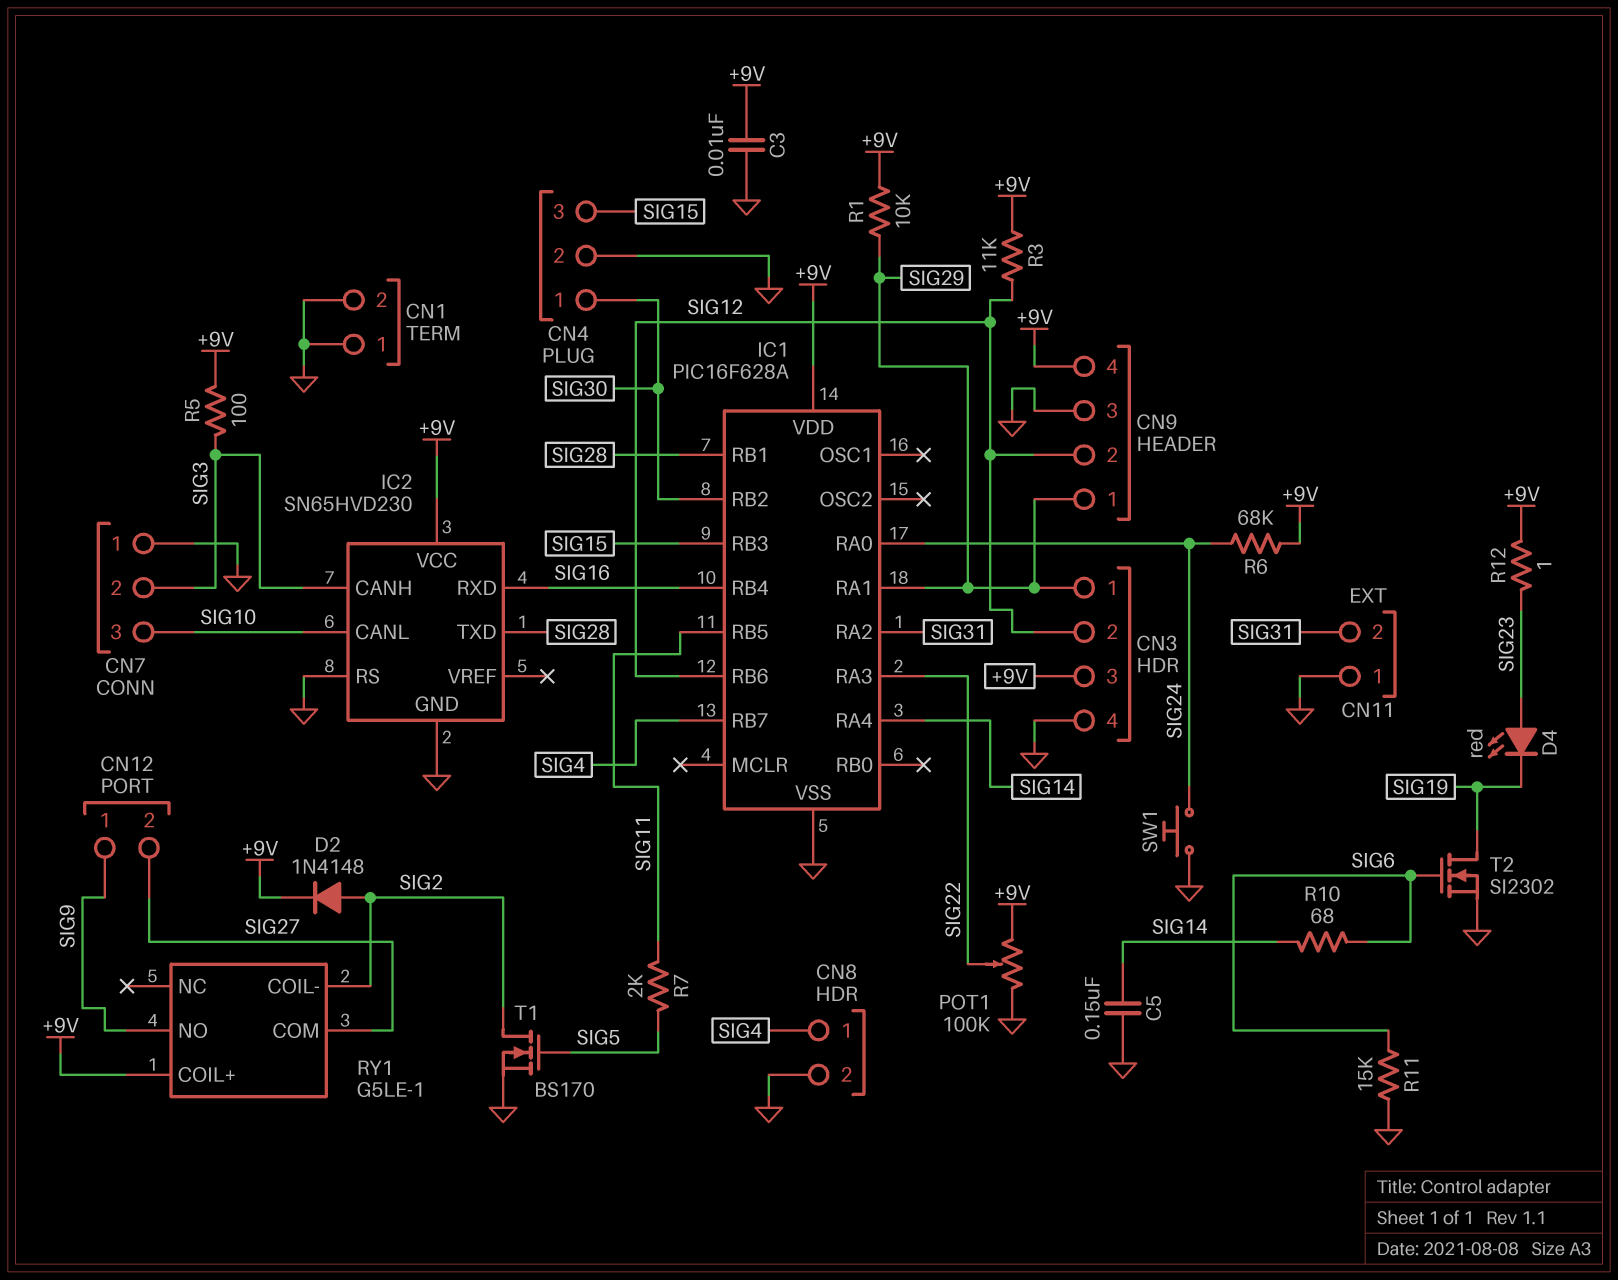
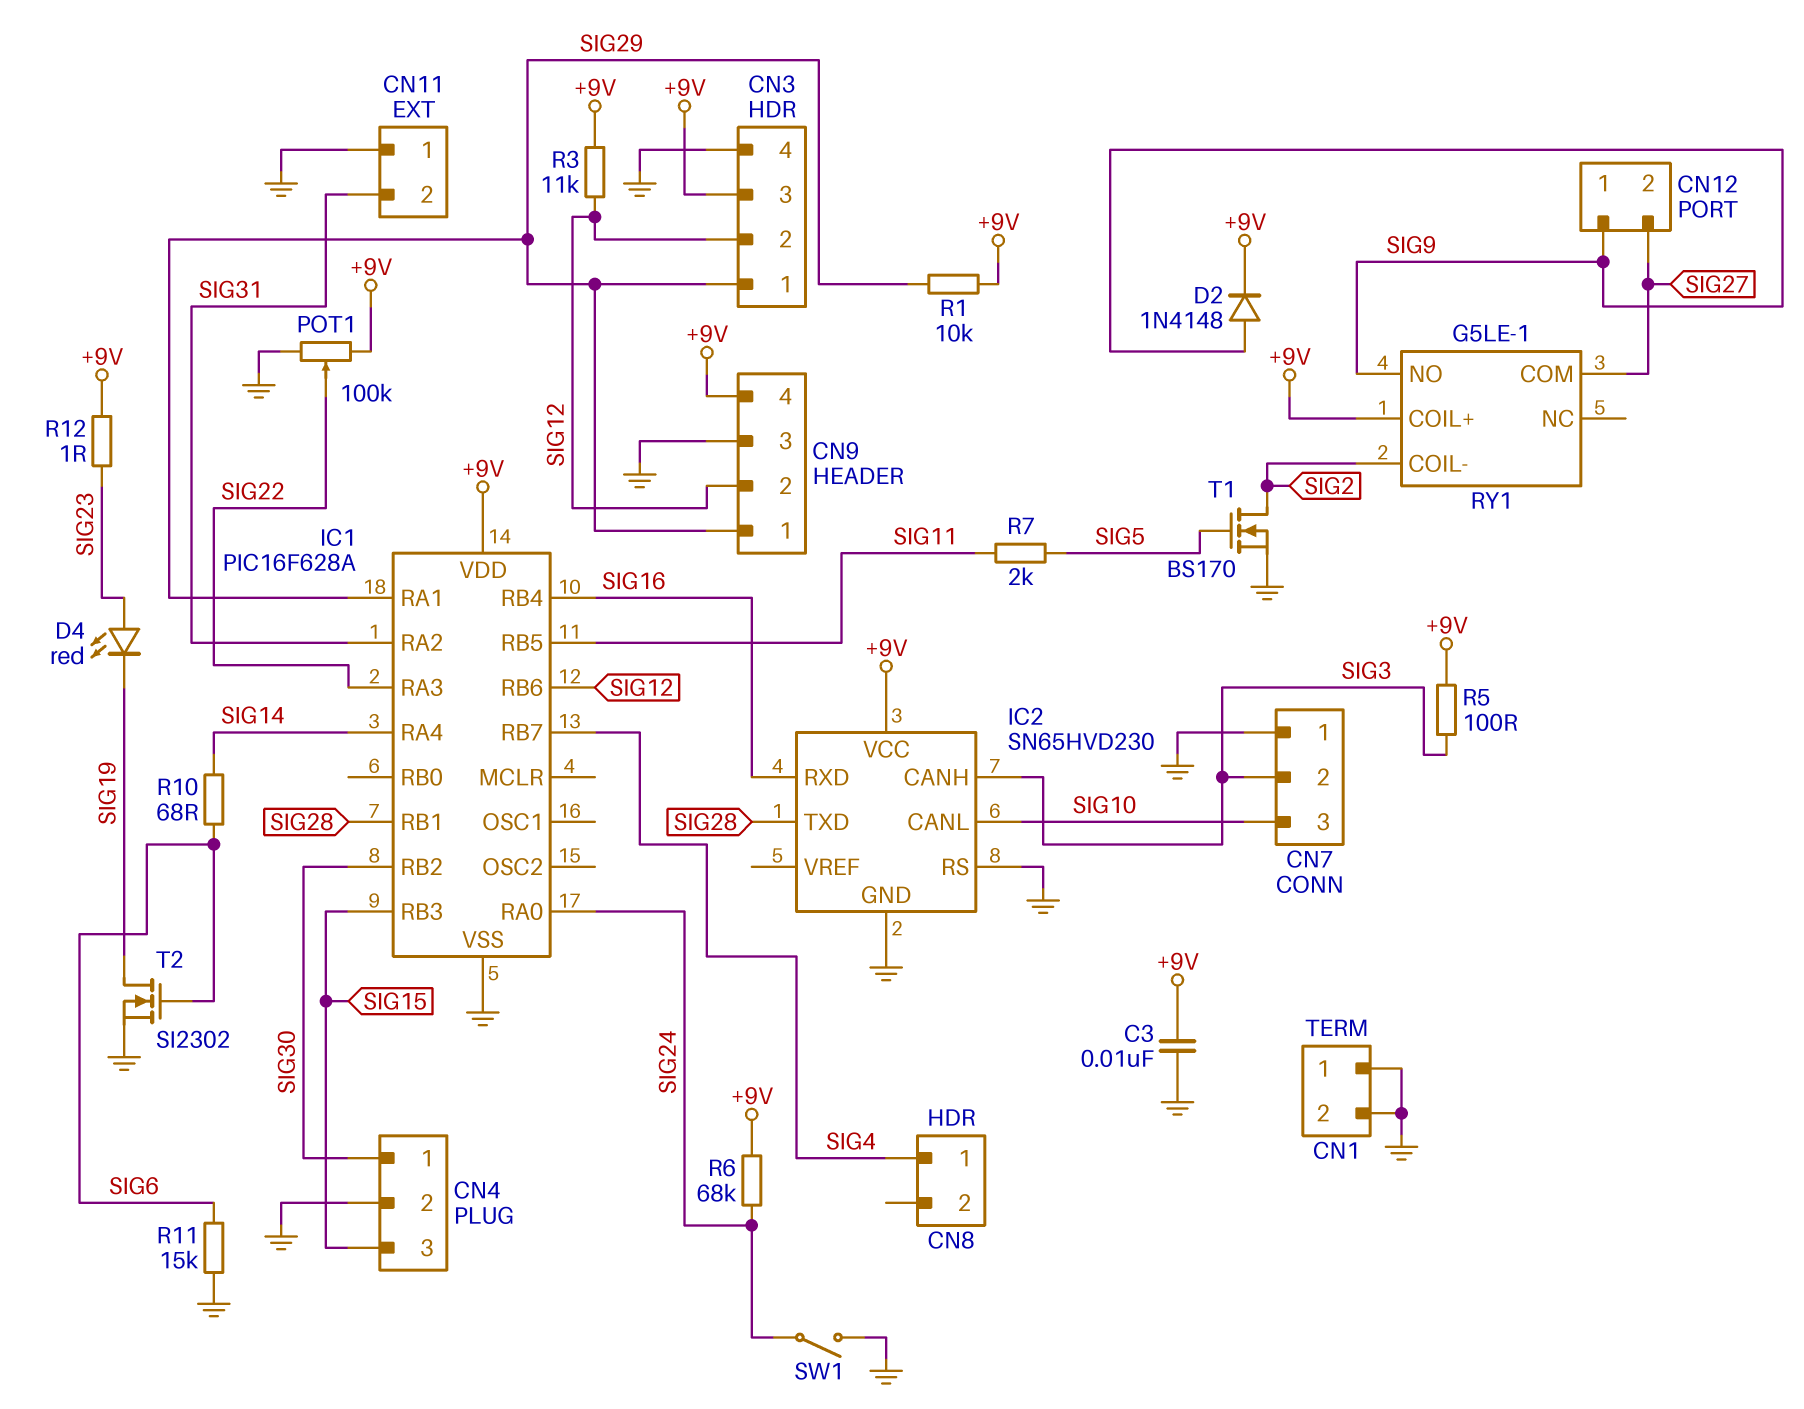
C5: 150nF (GND, SIG14) -> none
CN8 pin 2: GND -> none
D2: diode 1N4148 (A SIG2, K +9V) -> diode 1N4148 (A SIG9, K +9V)
SW1: button (GND, SIG24) -> switch (GND, SIG24)

